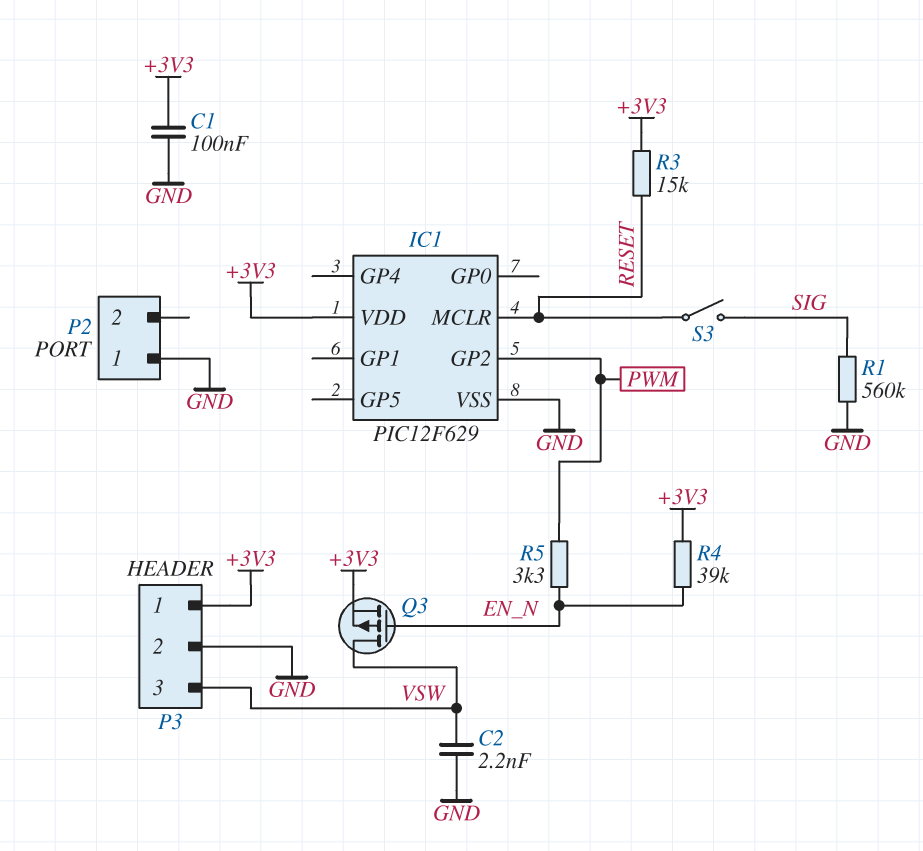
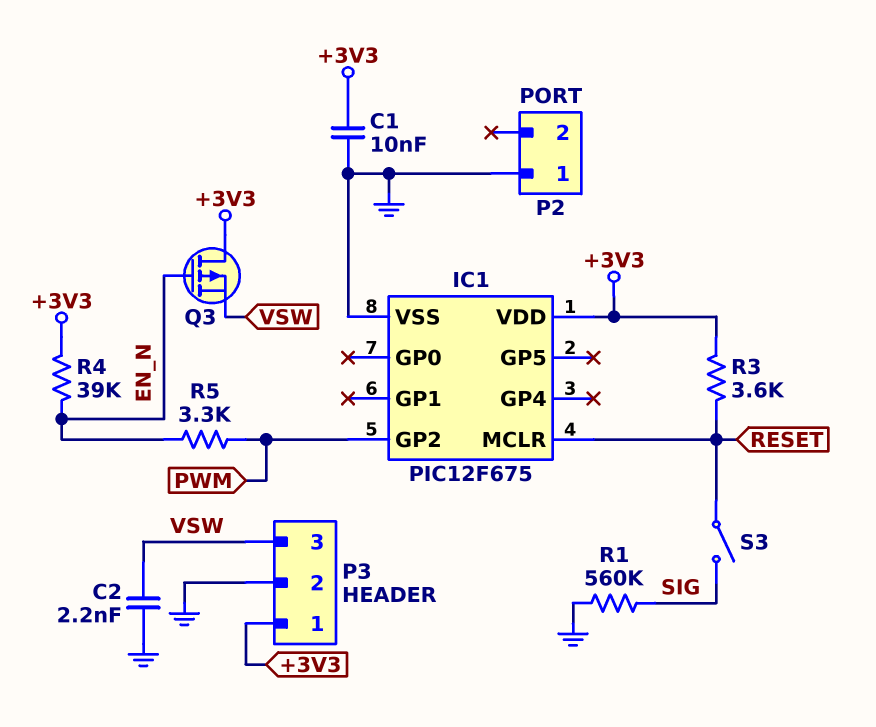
C1: 100nF (+3V3, GND) -> 10nF (+3V3, GND)
IC1: PIC12F629 -> PIC12F675
Q3: PMOS (G EN_N, D VSW, S +3V3) -> PMOS (G EN_N, D +3V3, S VSW)
R3: 15k (+3V3, RESET) -> 3.6k (+3V3, RESET)

